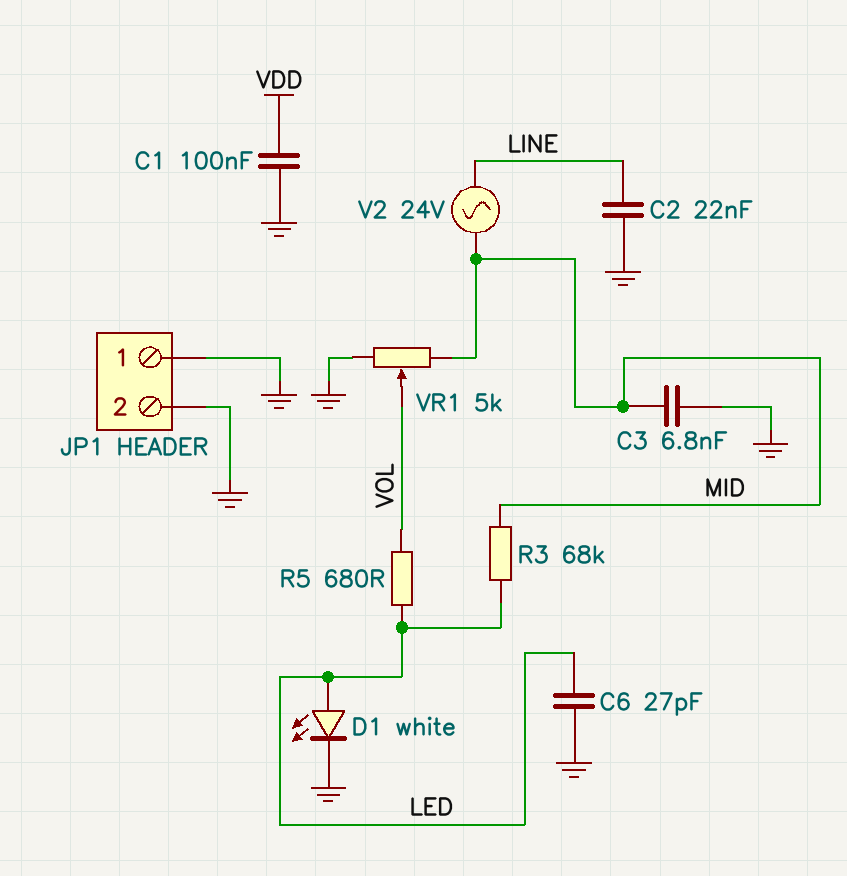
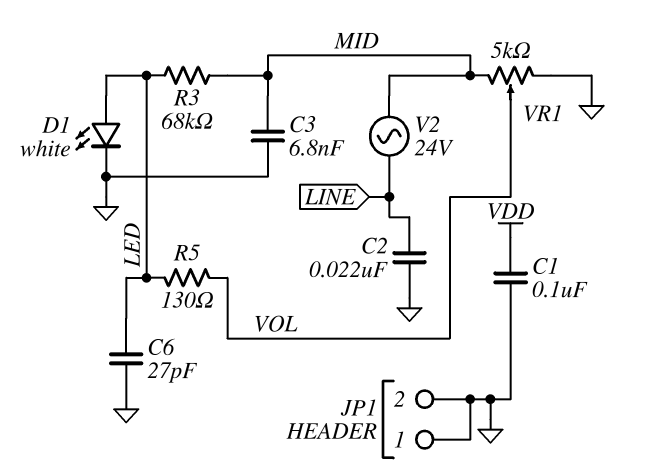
R5: 680 (LED, VOL) -> 130 (LED, VOL)

